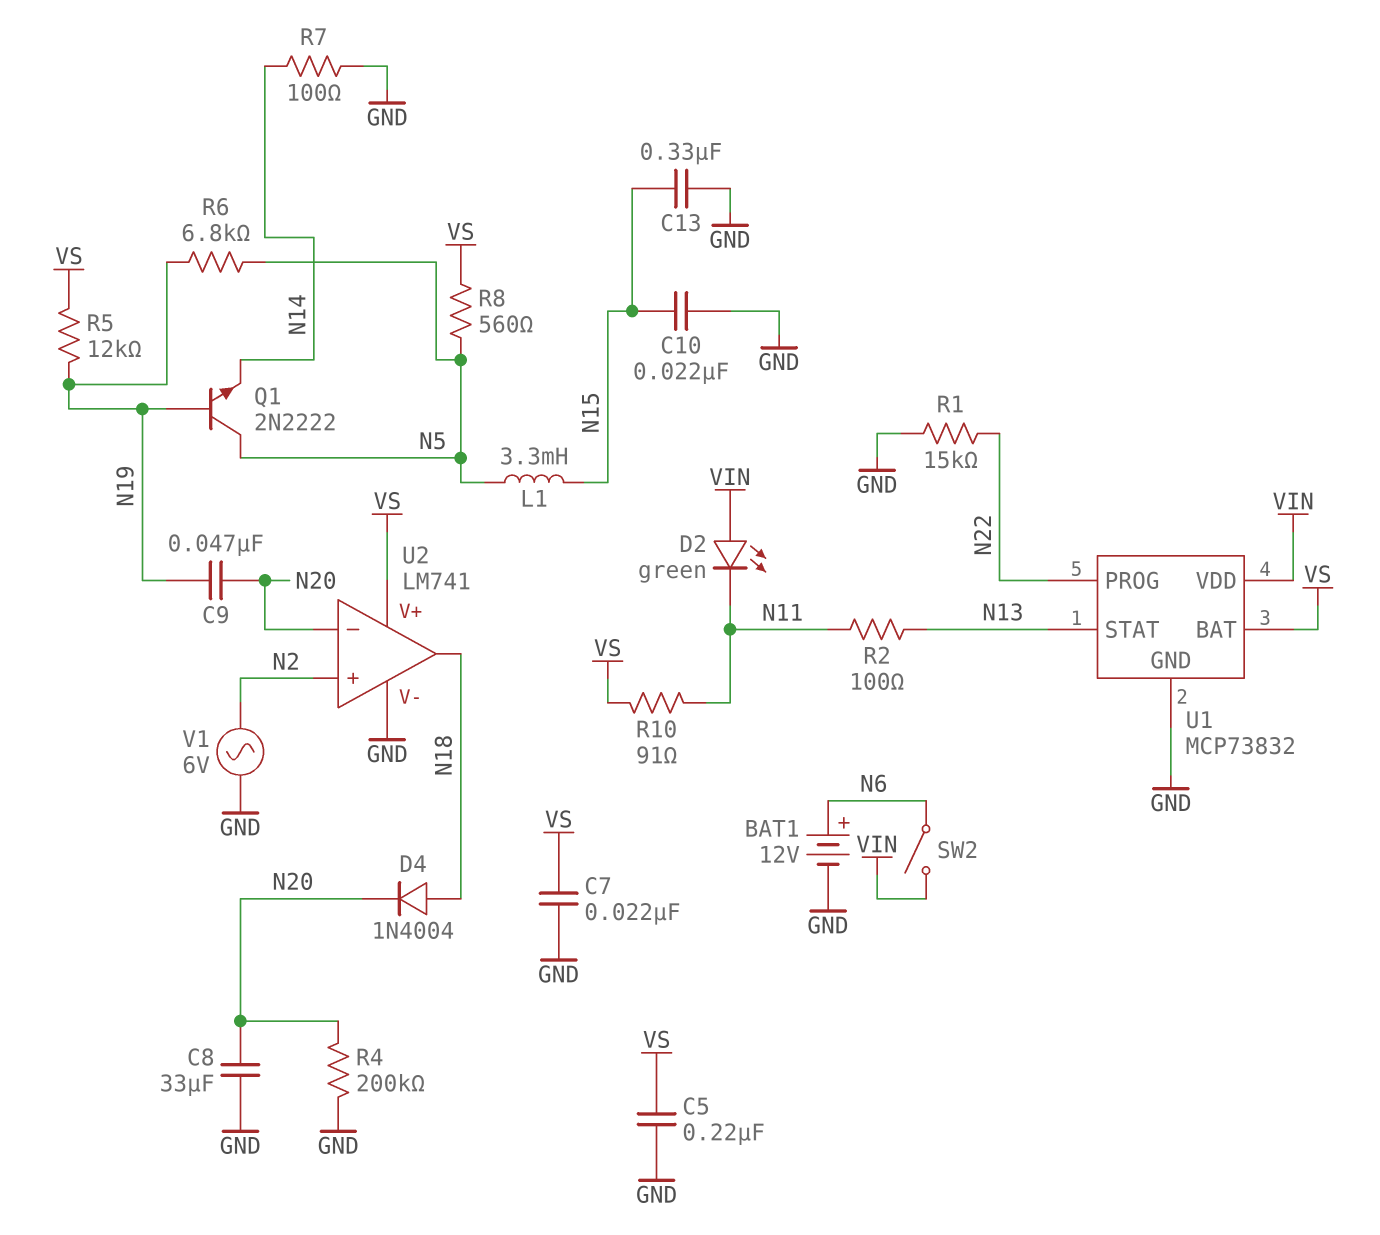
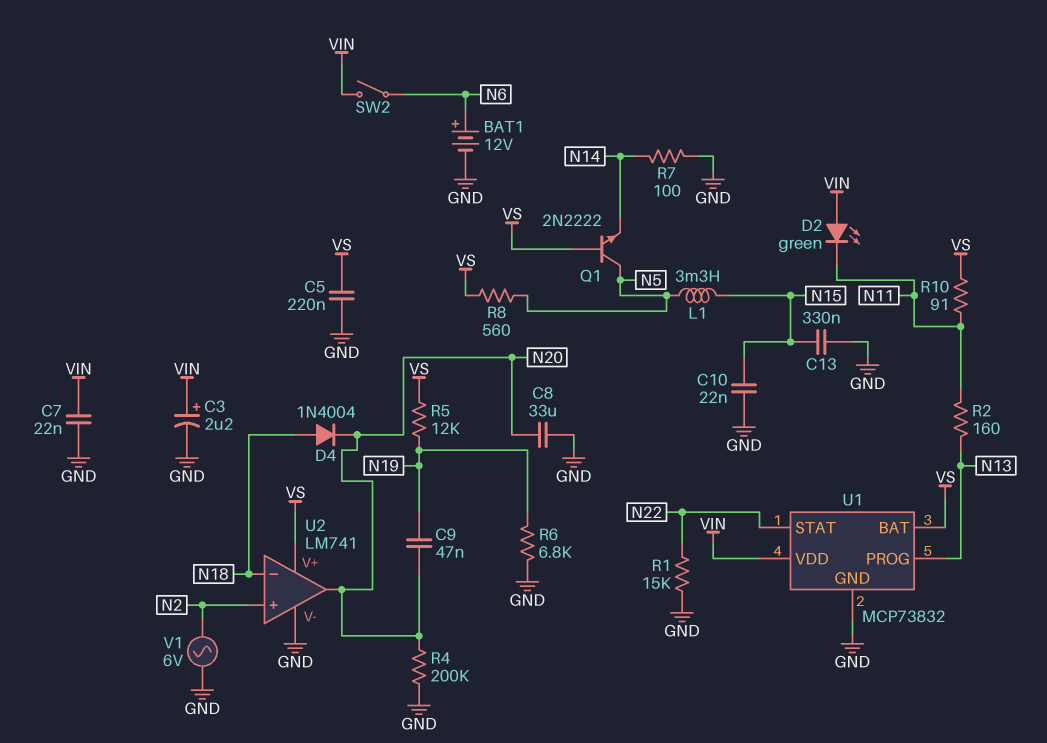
C3: none -> 2.2uF (plus VIN, minus GND)
C7: 22nF (GND, VS) -> 22nF (GND, VIN)
Q1: NPN 2N2222 (B N19, C N5, E N14) -> NPN 2N2222 (B VS, C N5, E N14)
R2: 100 (N11, N13) -> 160 (N11, N13)
R6: 6.8k (N5, N19) -> 6.8k (GND, N19)
U1 pin PROG: N22 -> N13
U1 pin STAT: N13 -> N22
U2 pin in-: N20 -> N18
U2 pin out: N18 -> N20

